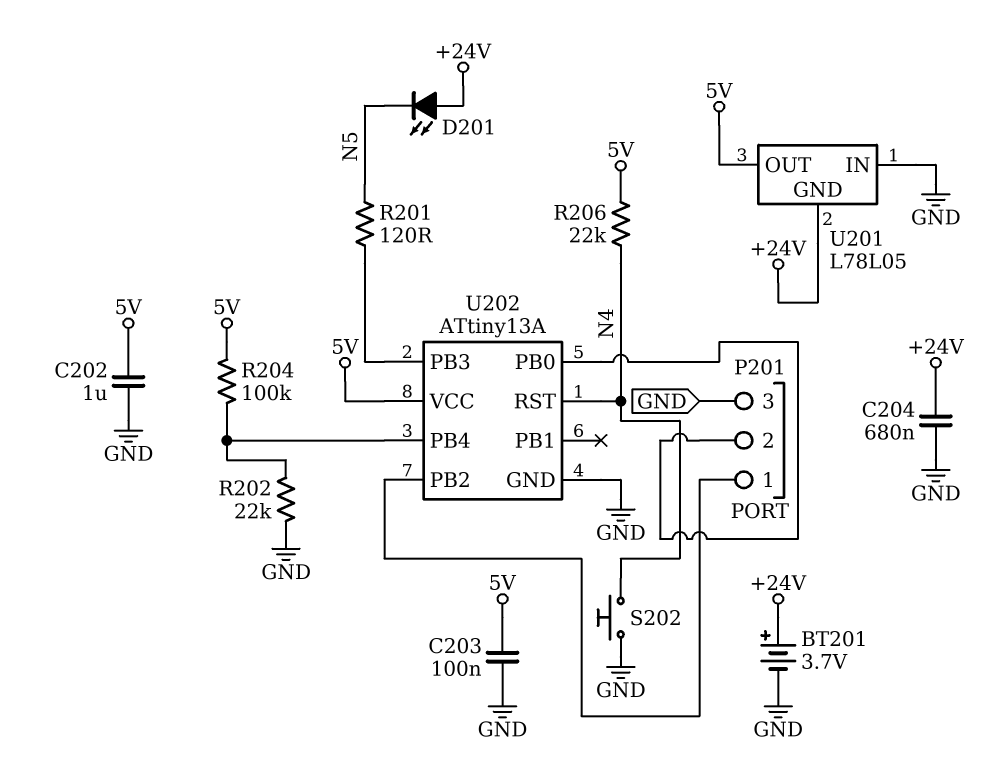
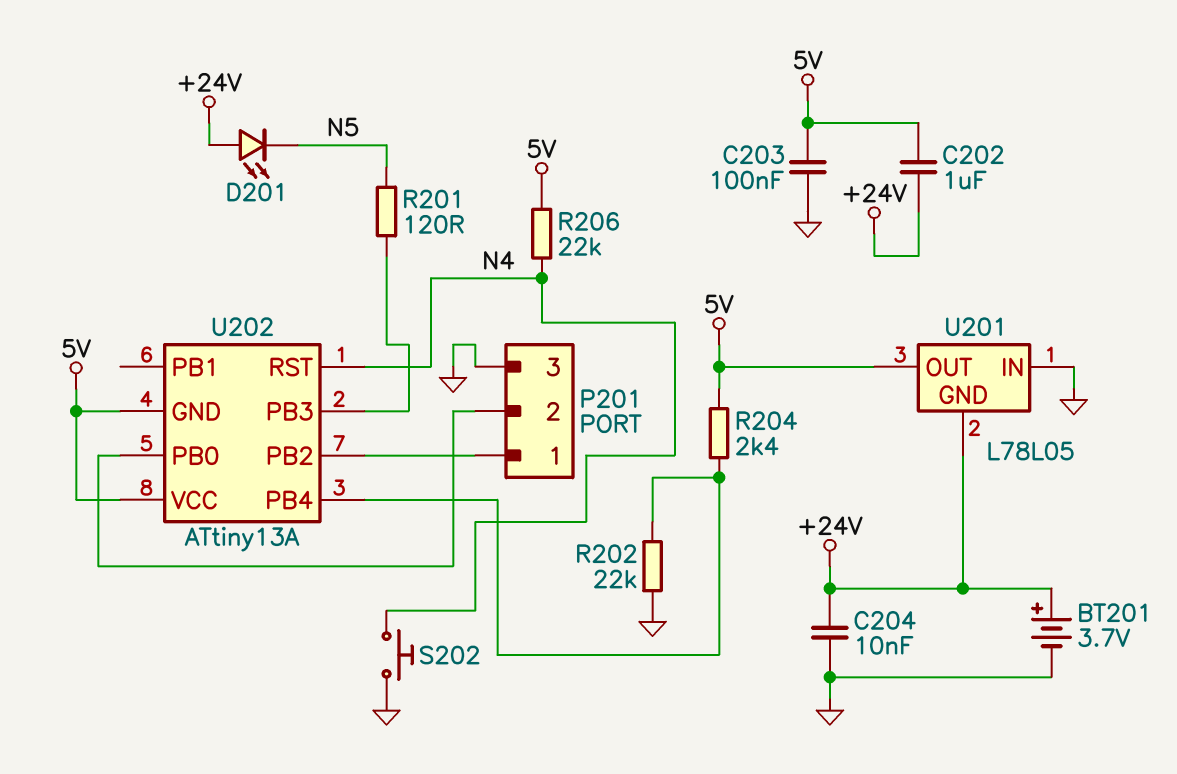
C202: 1uF (5V, GND) -> 1uF (+24V, 5V)
C204: 680nF (+24V, GND) -> 10nF (+24V, GND)
R204: 100k (5V, U202/PB4) -> 2.4k (5V, U202/PB4)
U202 pin GND: GND -> 5V

